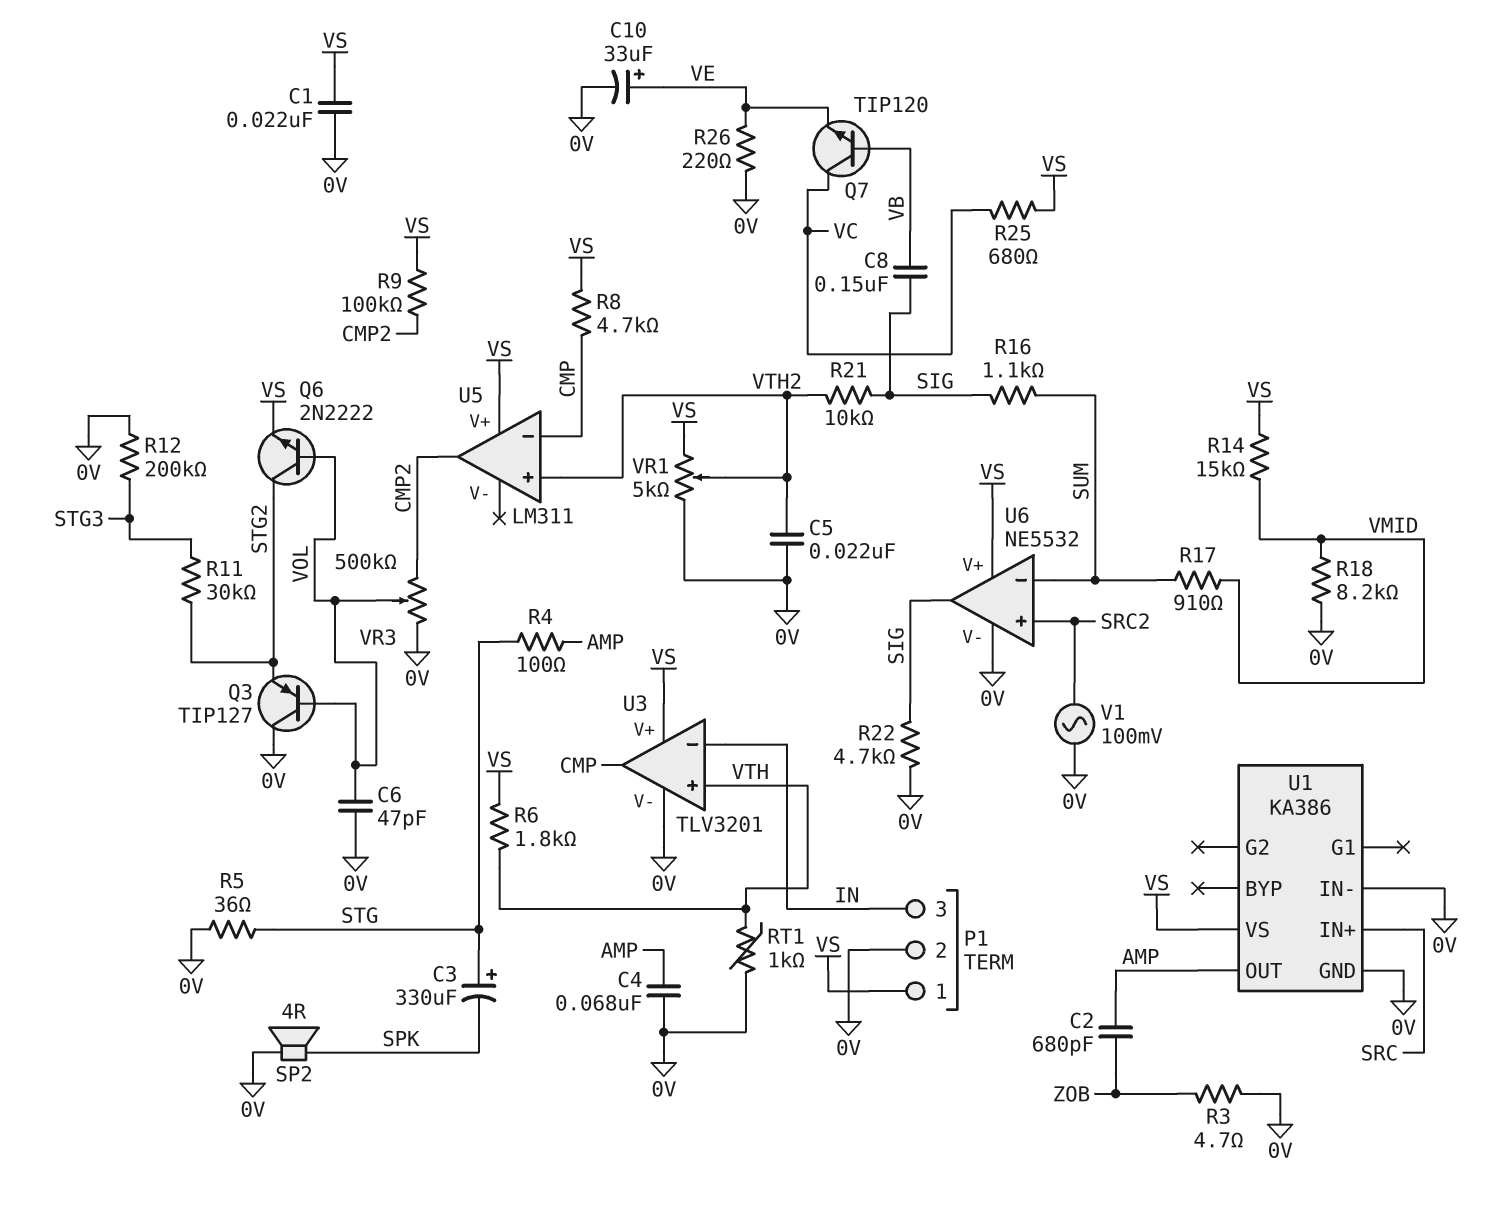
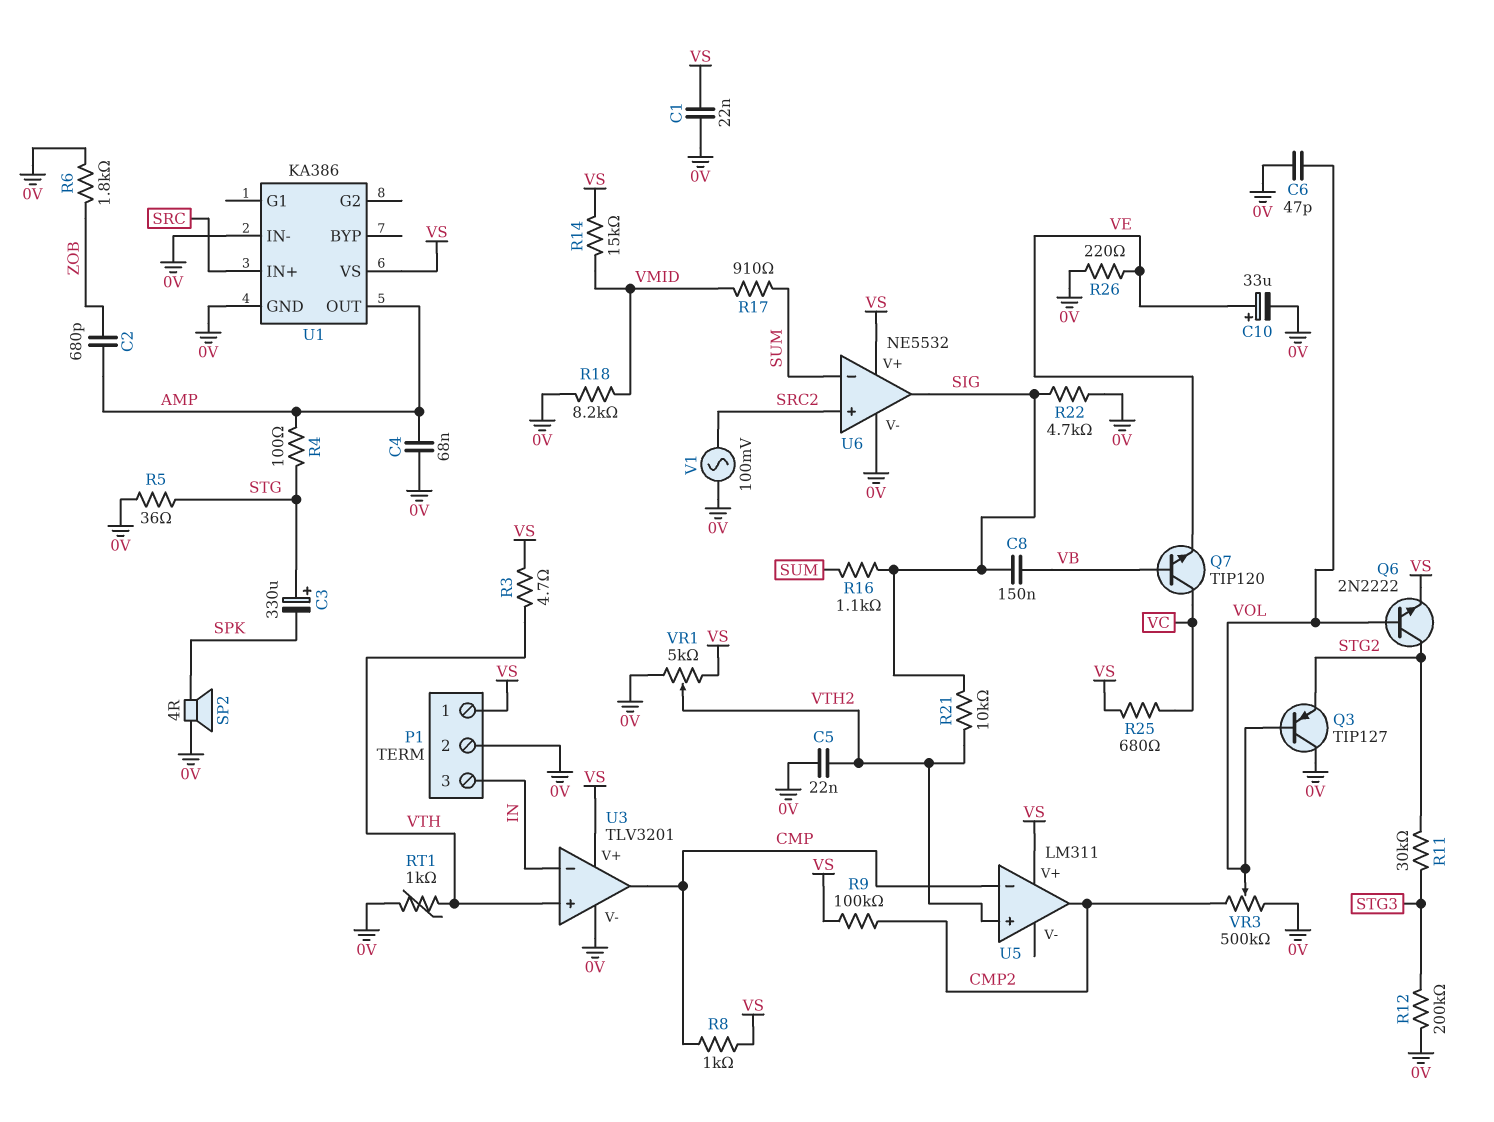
R3: 4.7 (0V, ZOB) -> 4.7 (VS, VTH)
R6: 1.8k (VS, VTH) -> 1.8k (0V, ZOB)
R8: 4.7k (CMP, VS) -> 1k (CMP, VS)

